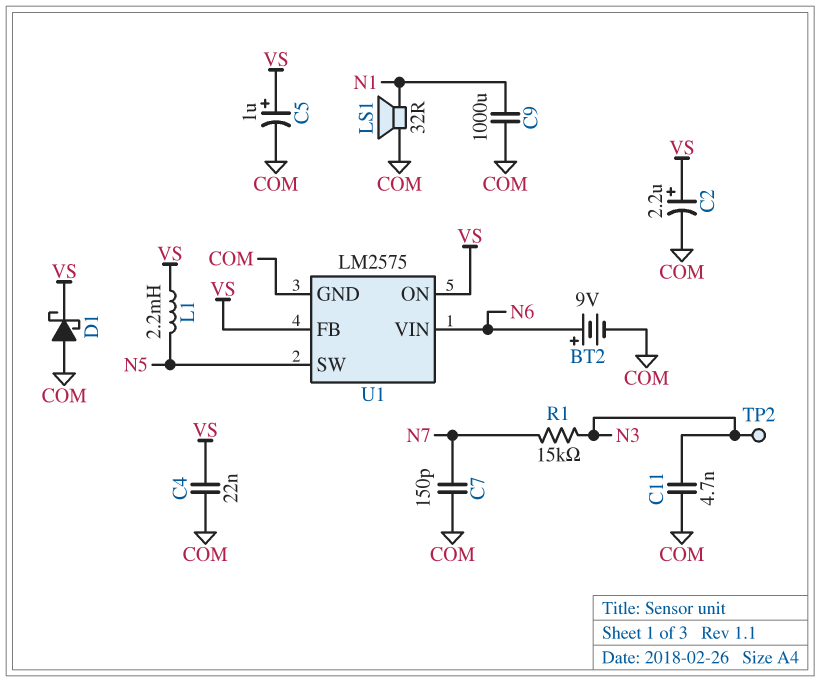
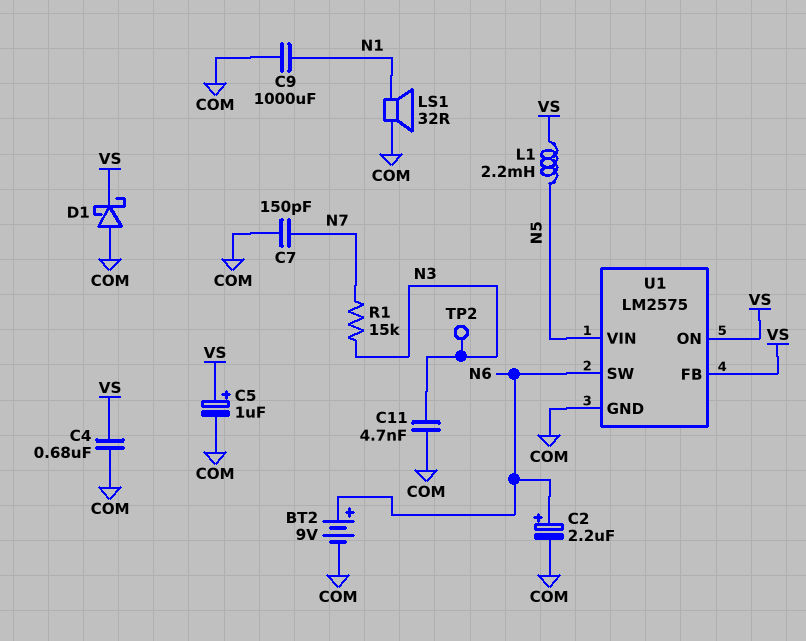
C2: 2.2uF (plus VS, minus COM) -> 2.2uF (plus N6, minus COM)
C4: 22nF (COM, VS) -> 680nF (COM, VS)
U1 pin SW: N5 -> N6
U1 pin VIN: N6 -> N5

